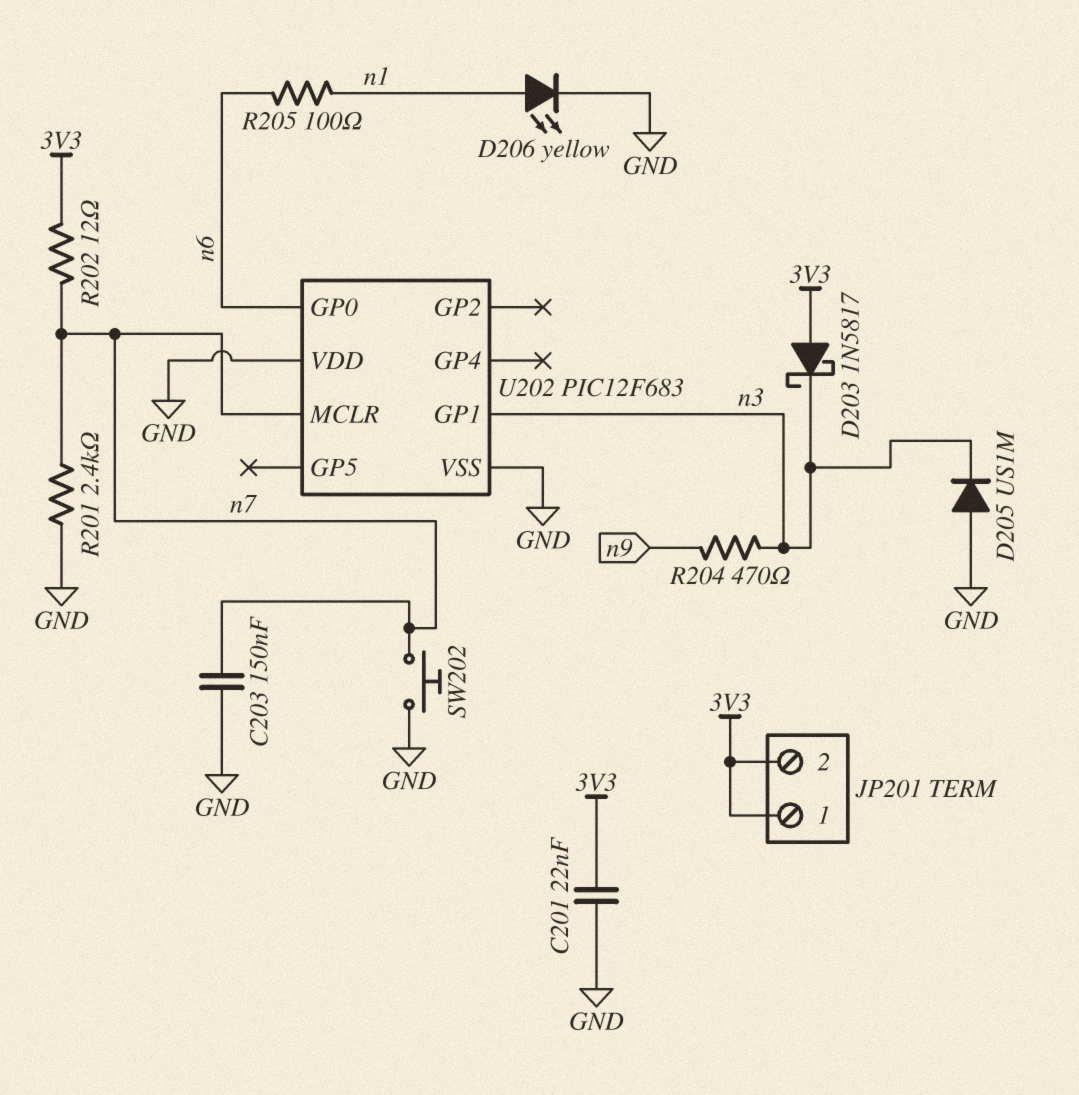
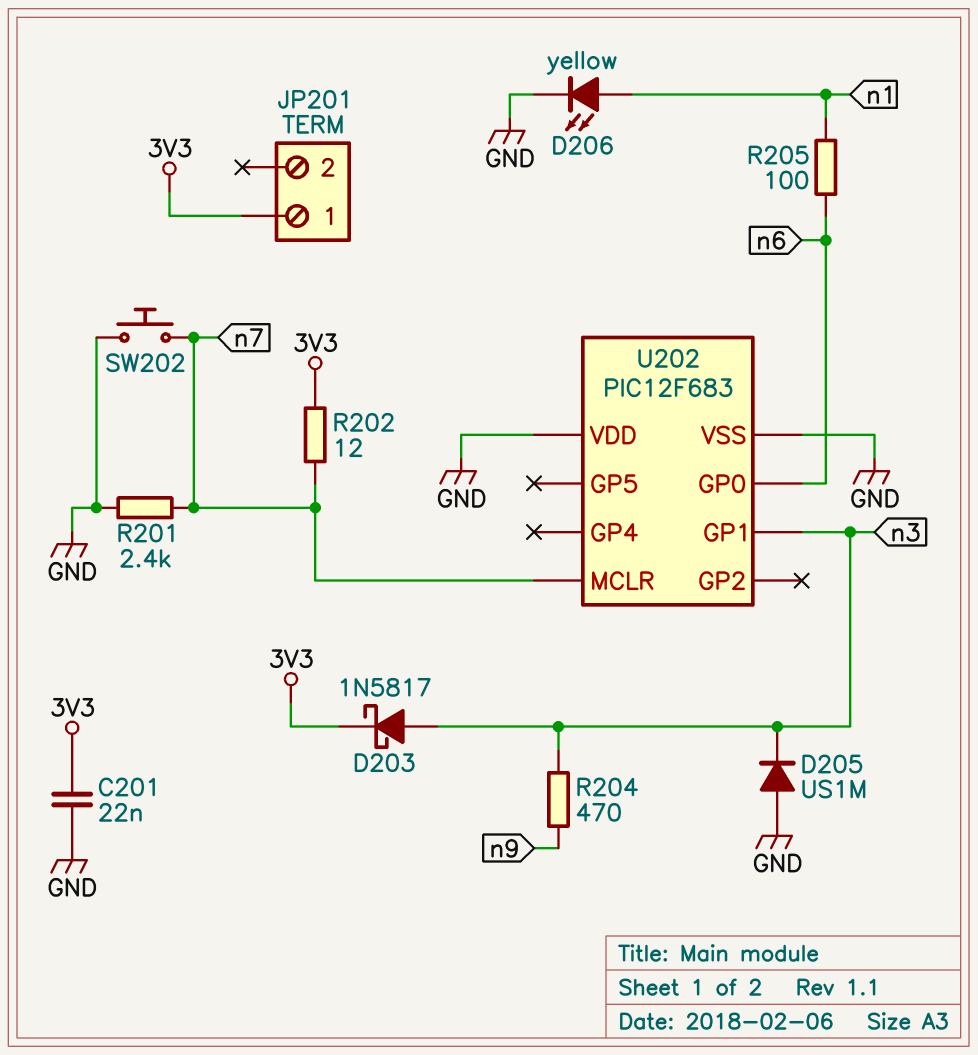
C203: 150nF (GND, n7) -> none
D203: schottky 1N5817 (A 3V3, K n3) -> schottky 1N5817 (A n3, K 3V3)
JP201 pin 2: 3V3 -> none

